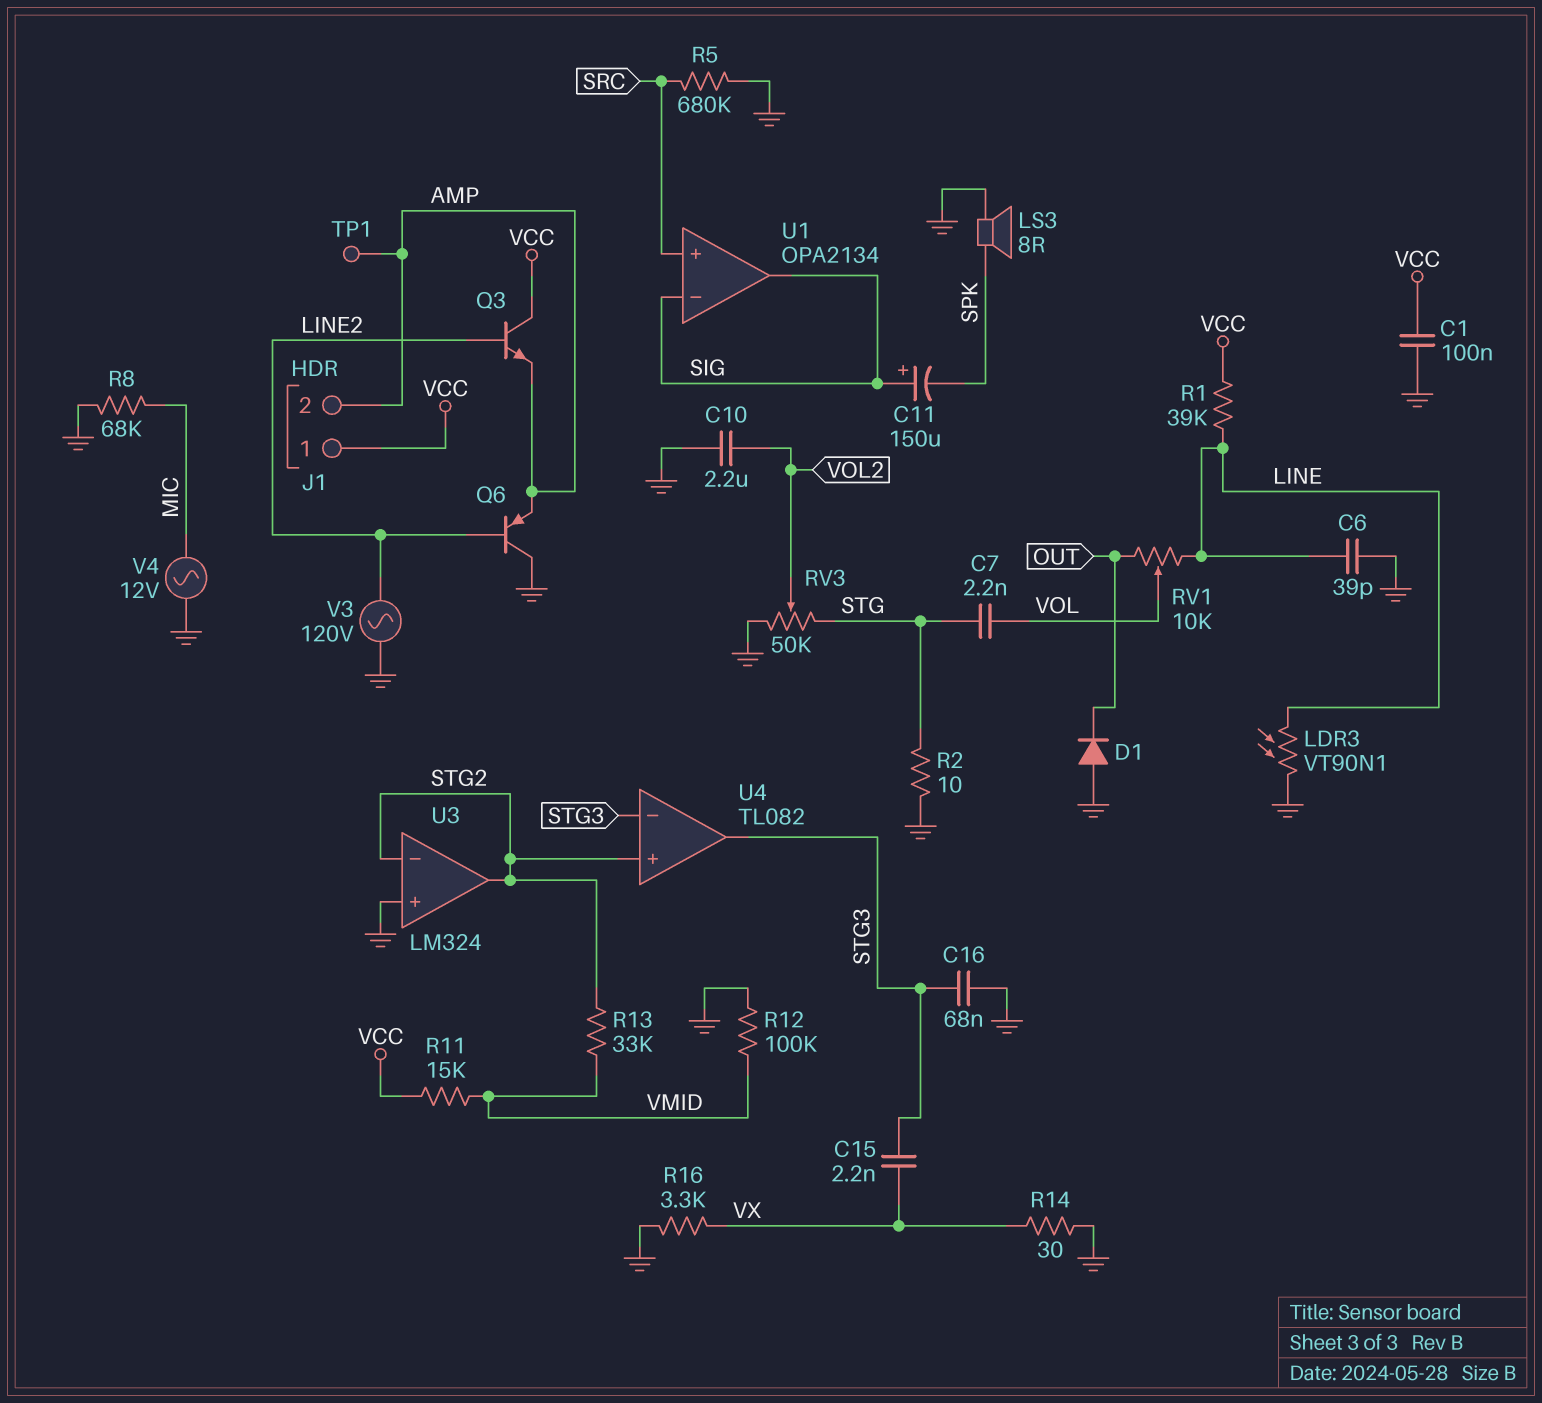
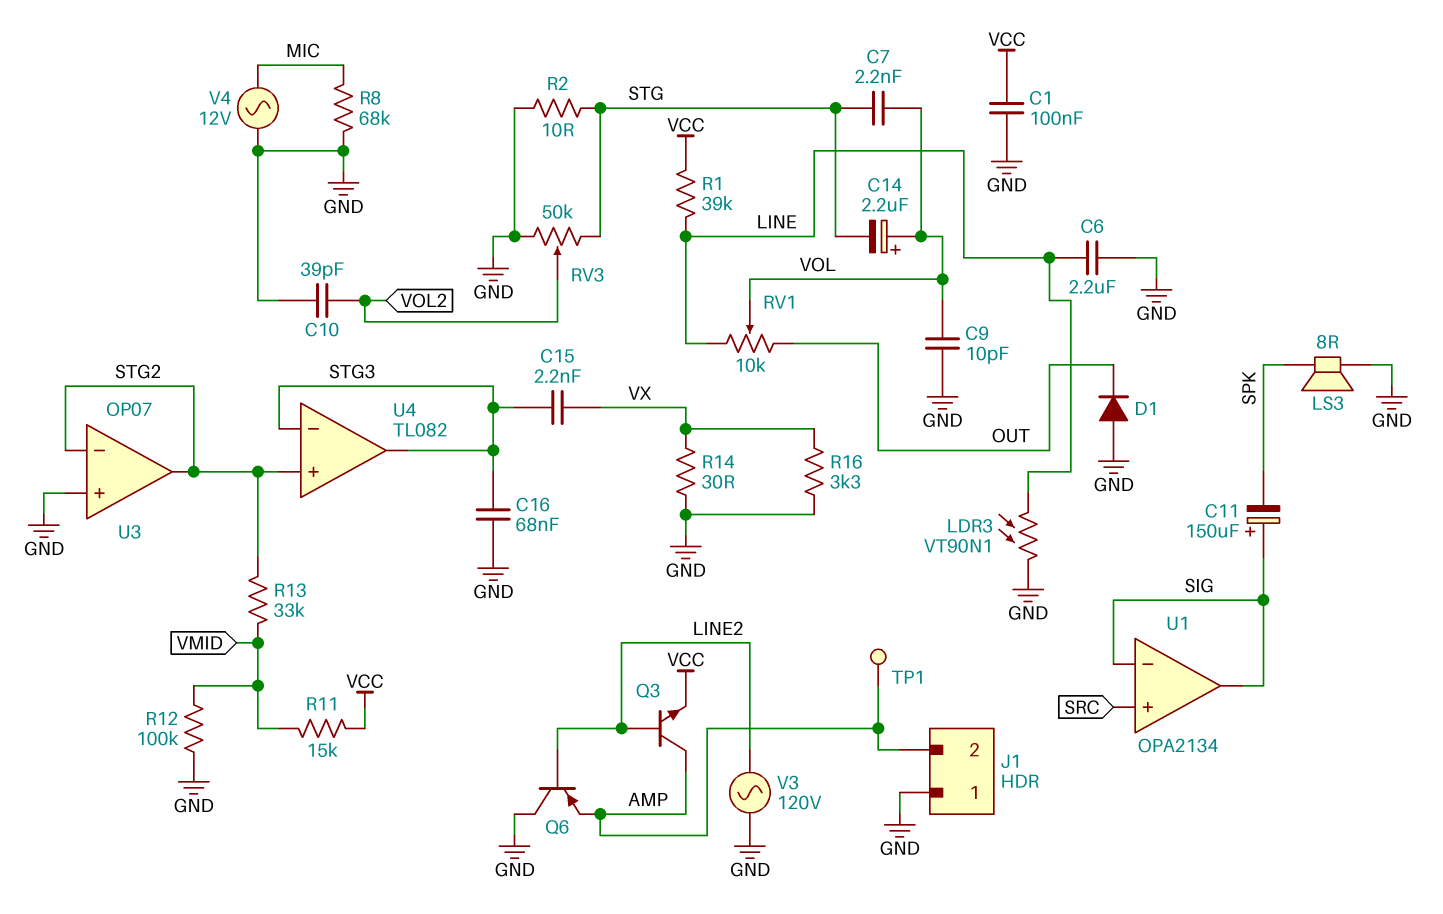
C6: 39pF (GND, LINE) -> 2.2uF (GND, LINE)
C9: none -> 10pF (GND, VOL)
C10: 2.2uF (GND, VOL2) -> 39pF (GND, VOL2)
C14: none -> 2.2uF (plus VOL, minus STG)
J1 pin 1: VCC -> GND
Q3: NPN (B LINE2, C VCC, E AMP) -> NPN (B LINE2, C AMP, E VCC)
R5: 680k (GND, SRC) -> none
U3: LM324 -> OP07

